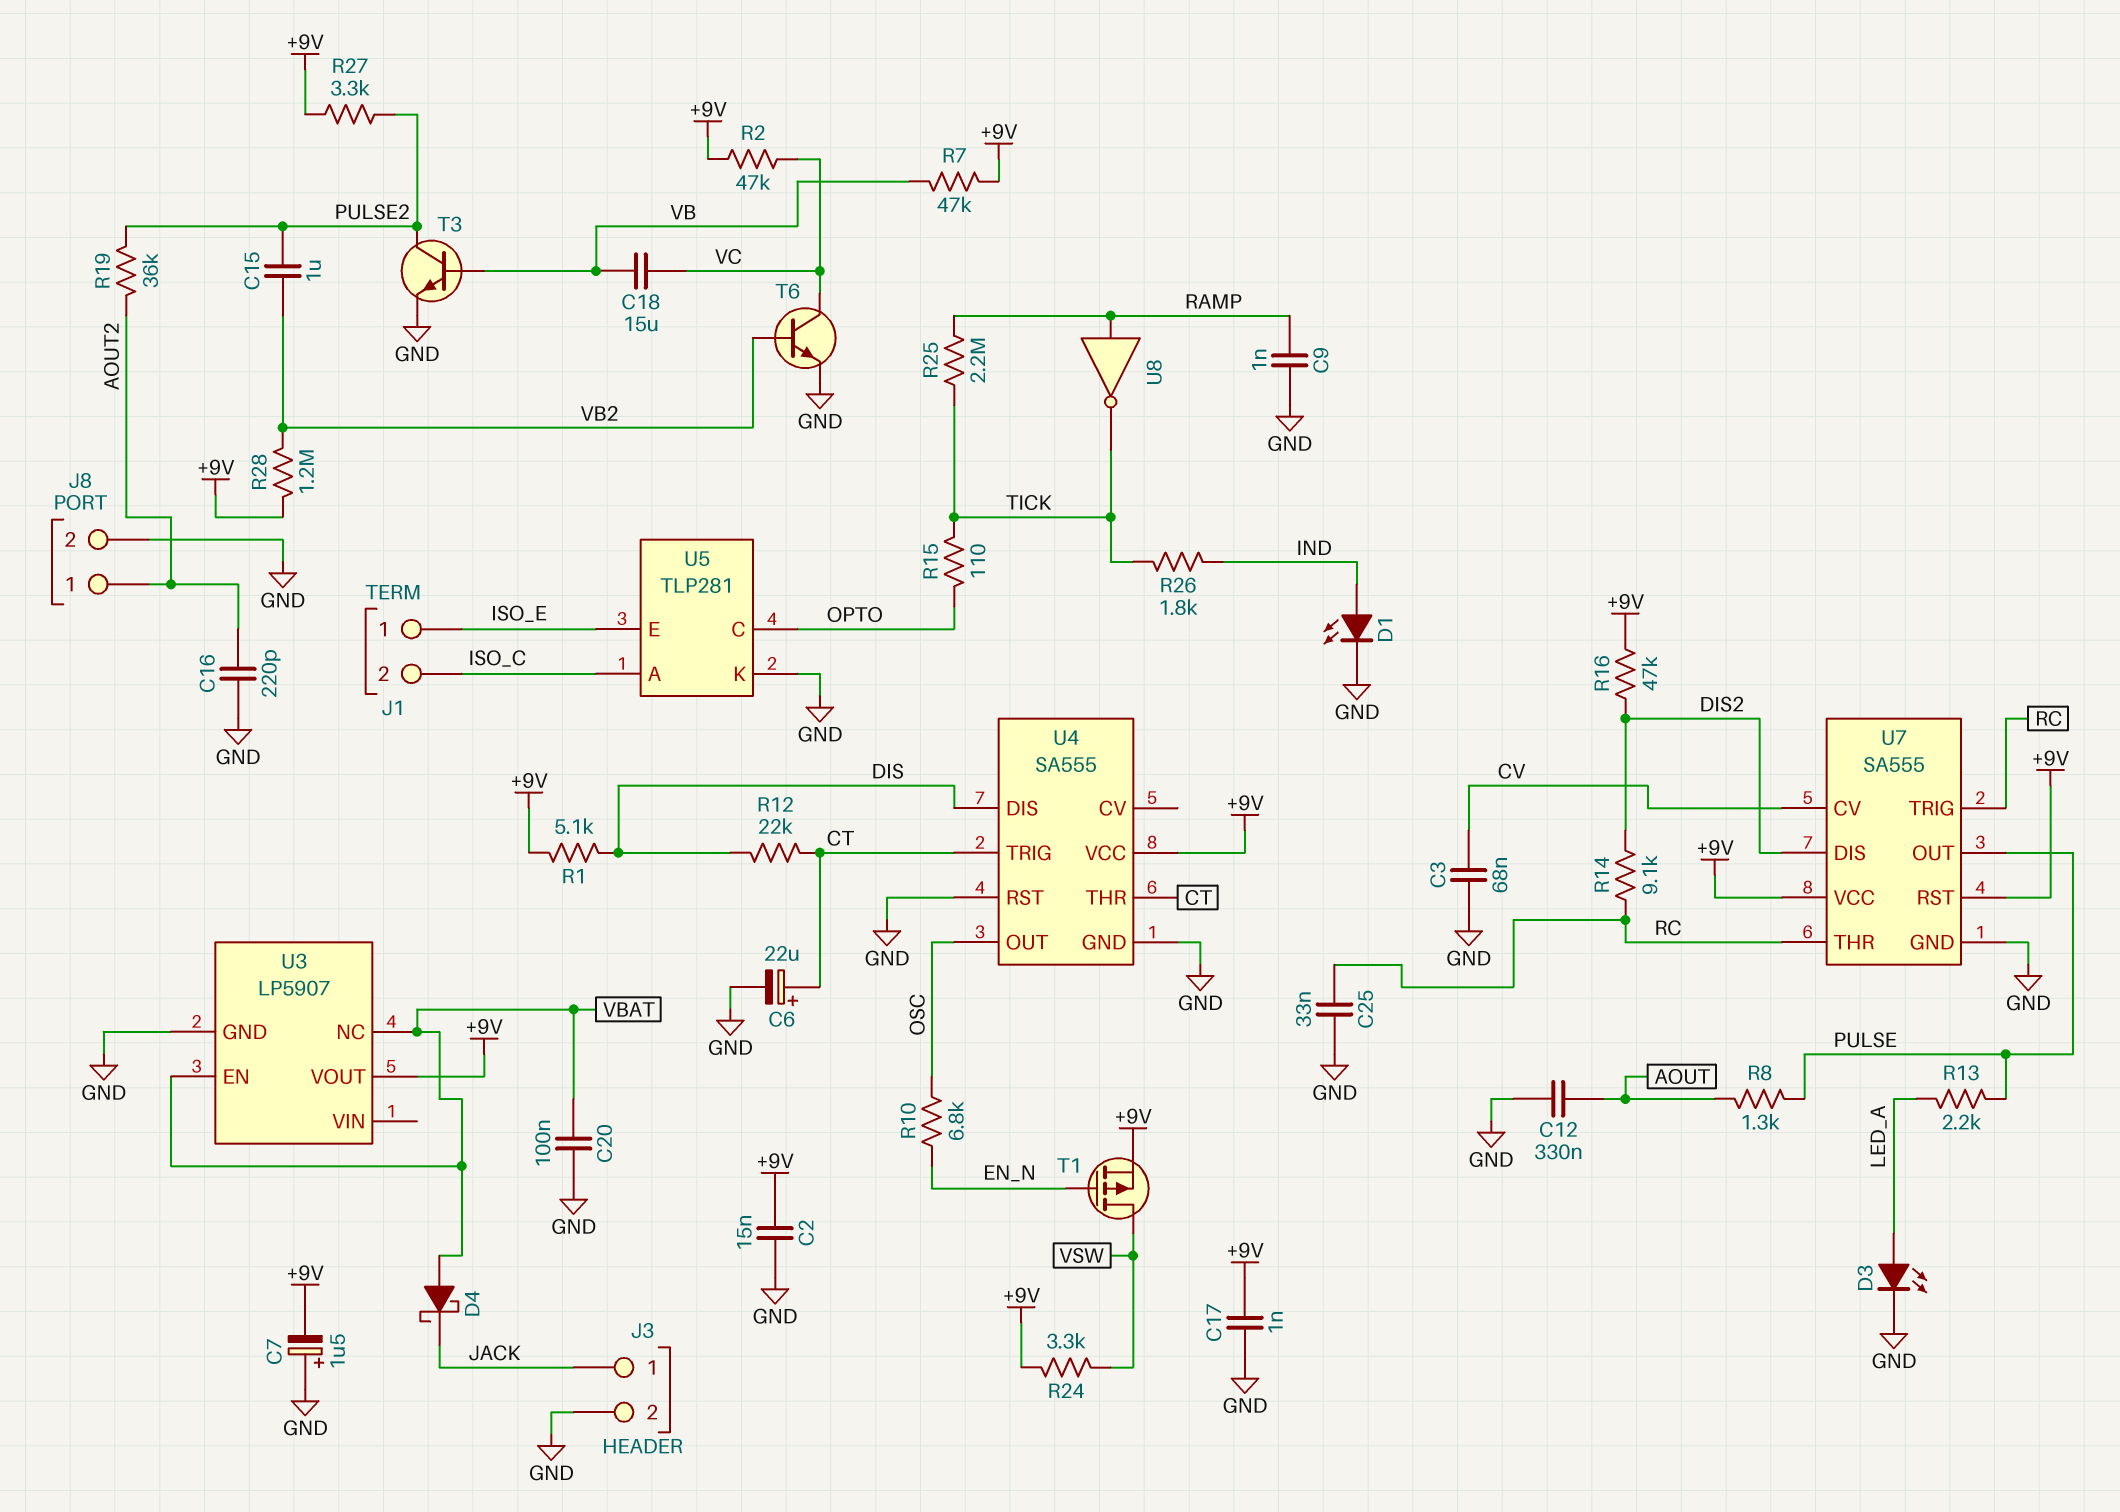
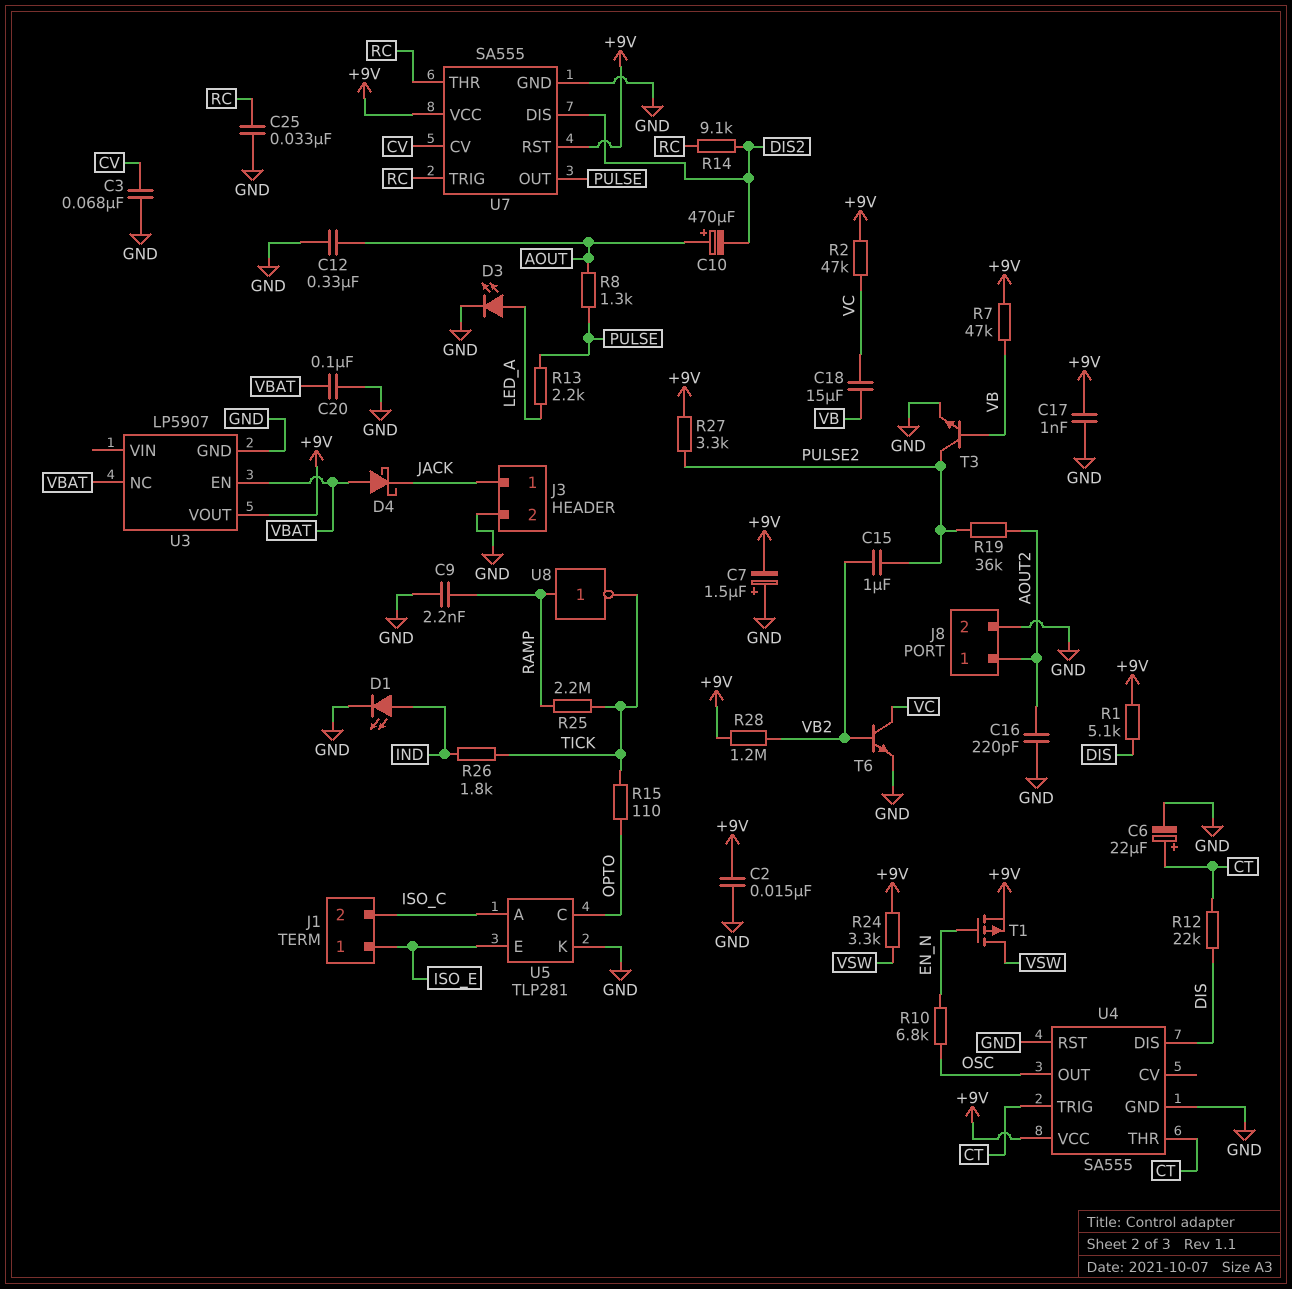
C9: 1nF (GND, RAMP) -> 2.2nF (GND, RAMP)
C10: none -> 470uF (plus AOUT, minus DIS2)
R16: 47k (+9V, DIS2) -> none

